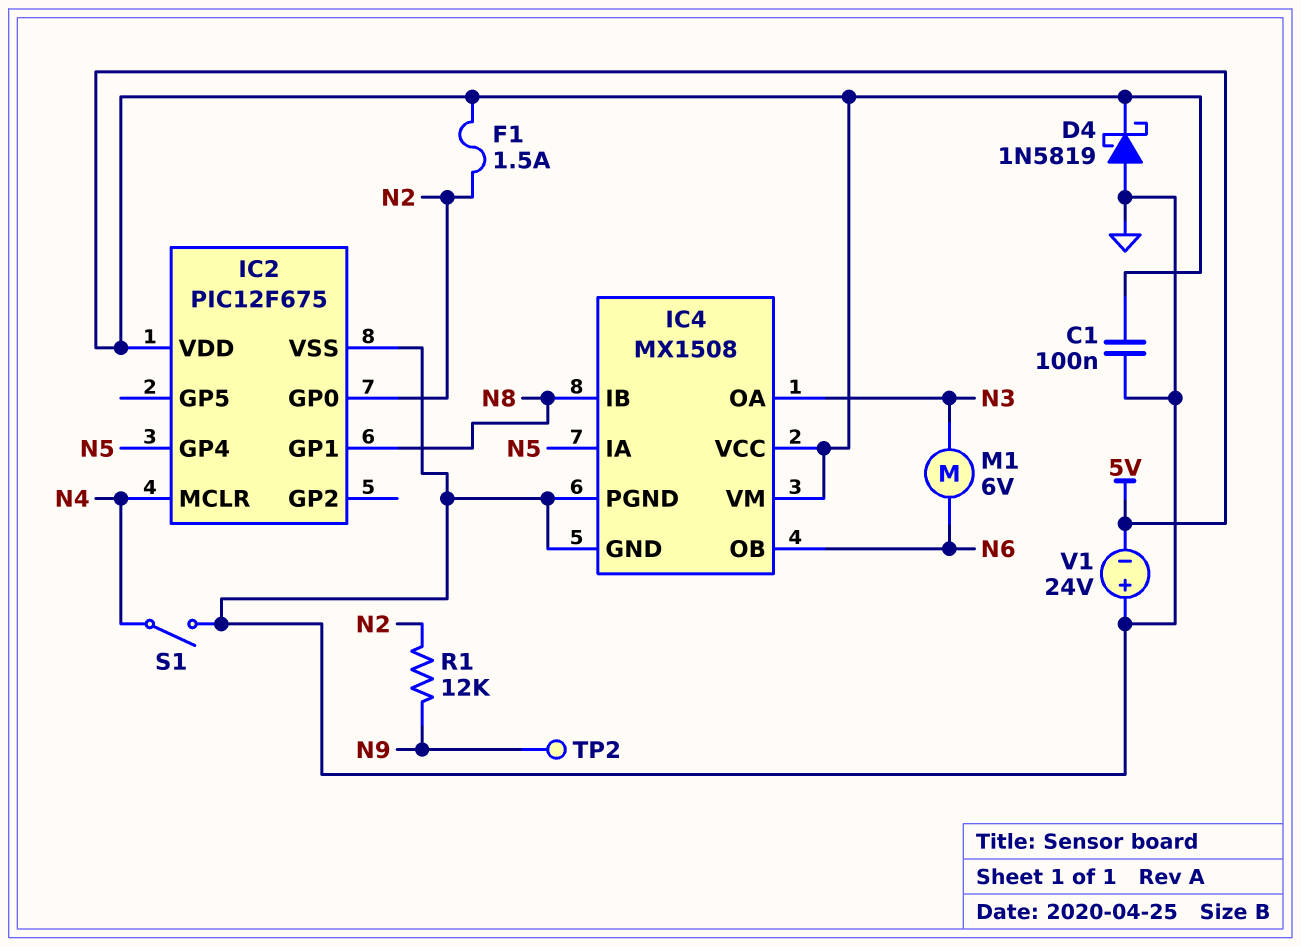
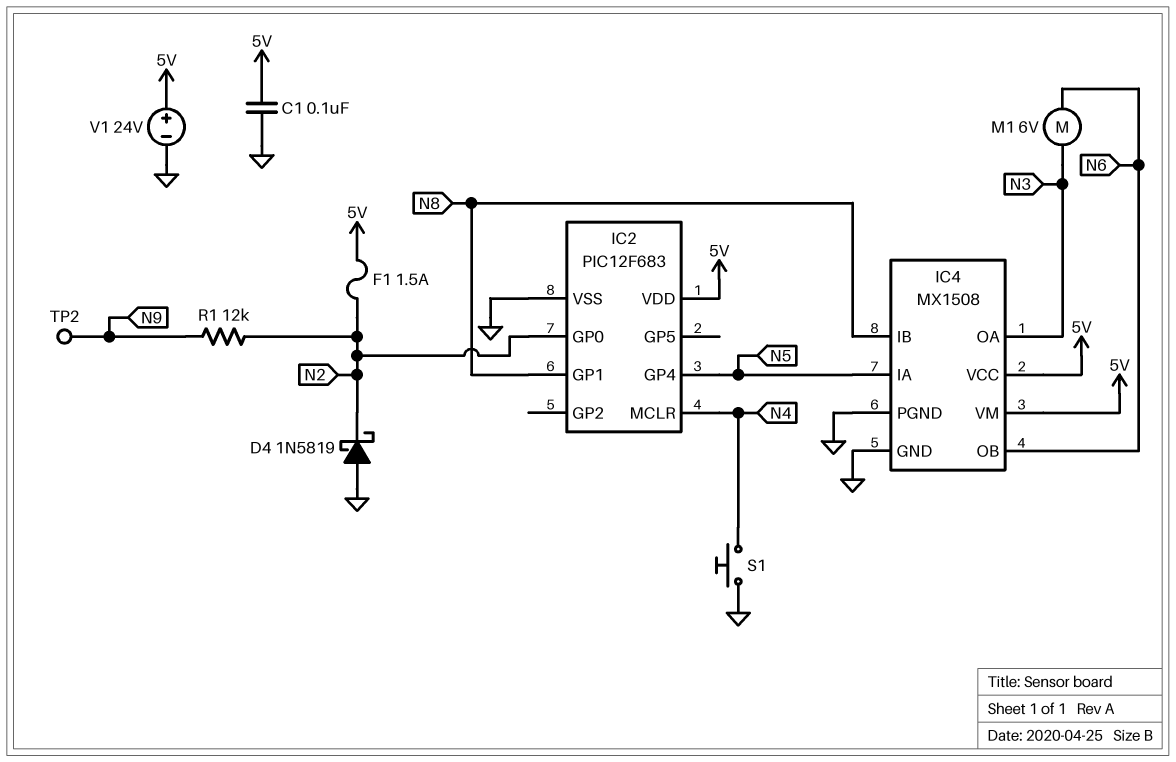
D4: schottky 1N5819 (A GND, K 5V) -> schottky 1N5819 (A GND, K N2)
IC2: PIC12F675 -> PIC12F683
S1: switch (GND, N4) -> button (GND, N4)
V1: 24V (plus GND, minus 5V) -> 24V (plus 5V, minus GND)

